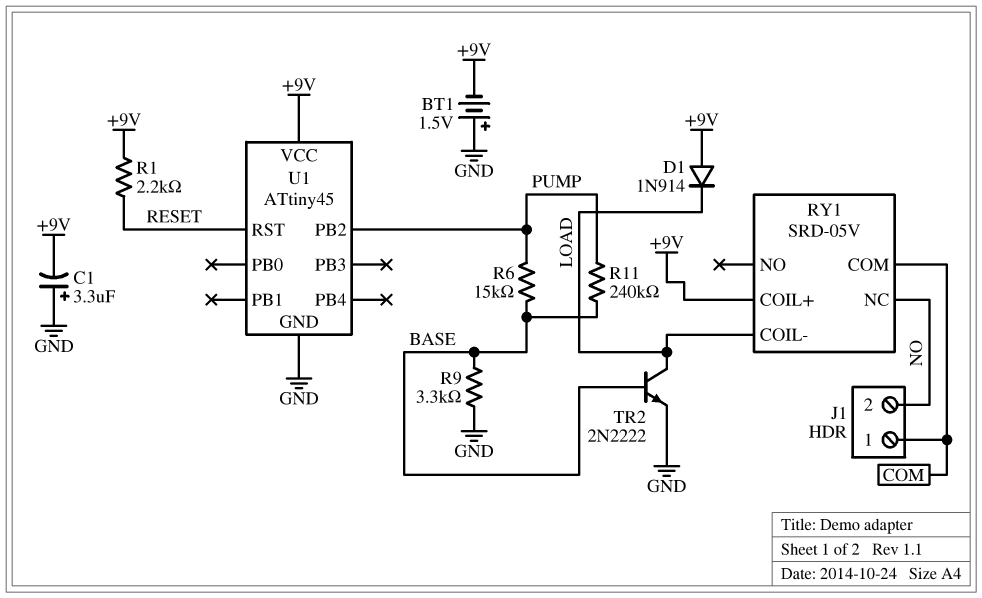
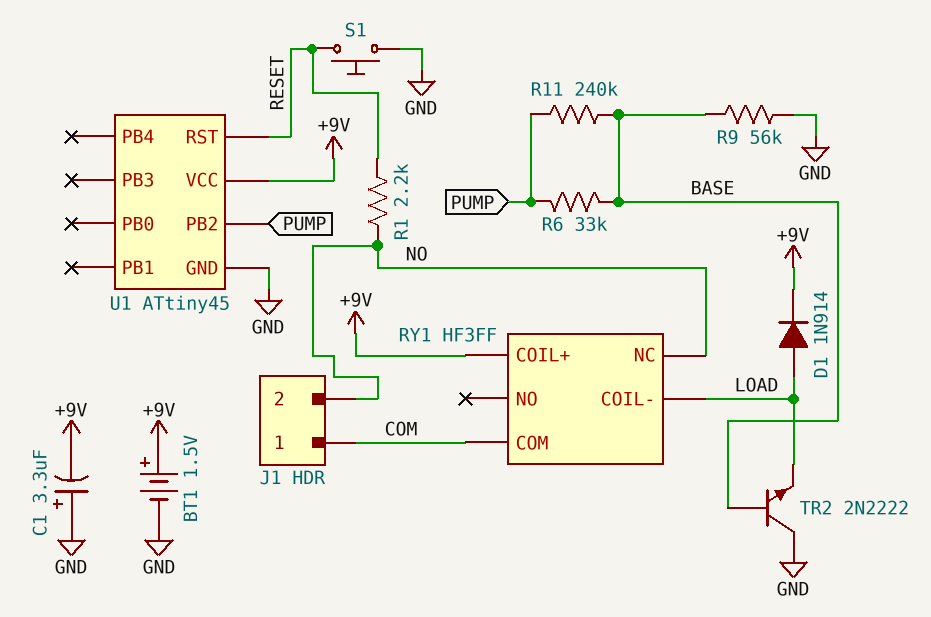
BT1: 1.5V (plus GND, minus +9V) -> 1.5V (plus +9V, minus GND)
D1: diode 1N914 (A +9V, K LOAD) -> diode 1N914 (A LOAD, K +9V)
R1: 2.2k (+9V, RESET) -> 2.2k (NO, RESET)
R6: 15k (BASE, PUMP) -> 33k (BASE, PUMP)
R9: 3.3k (BASE, GND) -> 56k (BASE, GND)
RY1: SRD-05V -> HF3FF
S1: none -> button (GND, RESET)
TR2: NPN 2N2222 (B BASE, C LOAD, E GND) -> NPN 2N2222 (B BASE, C GND, E LOAD)

